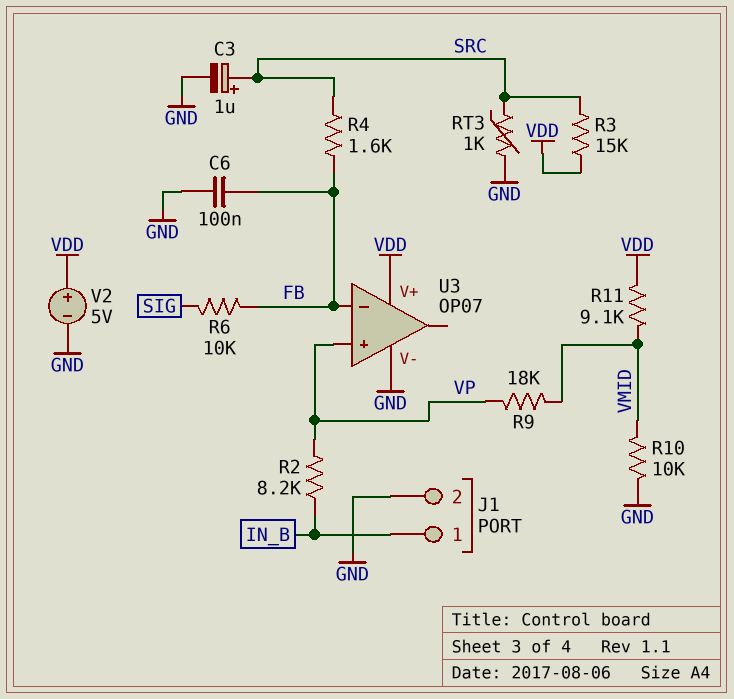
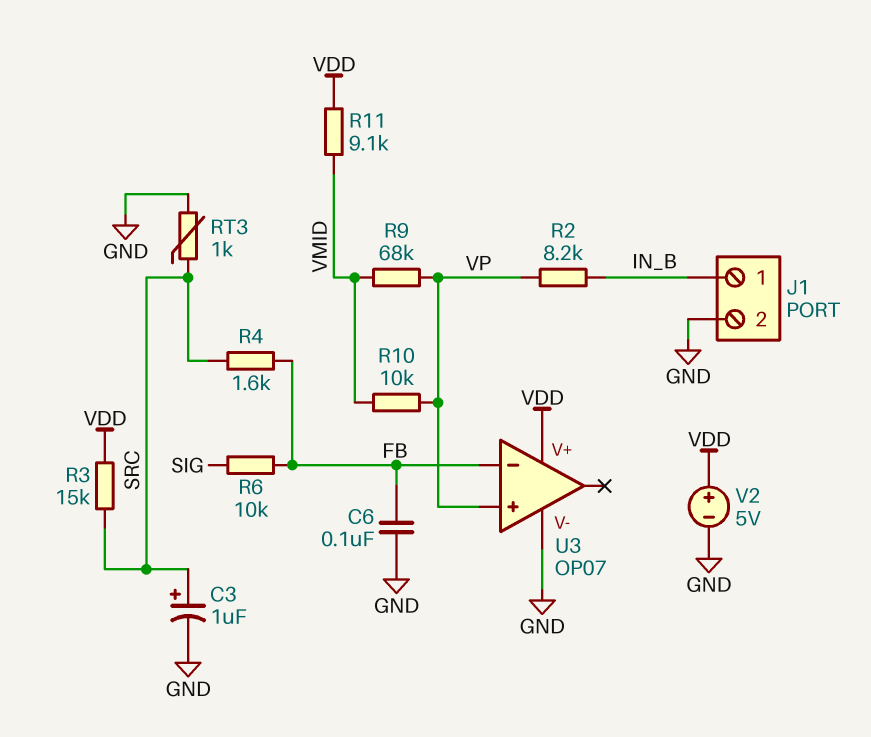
R9: 18k (VMID, VP) -> 68k (VMID, VP)
R10: 10k (GND, VMID) -> 10k (VMID, VP)

